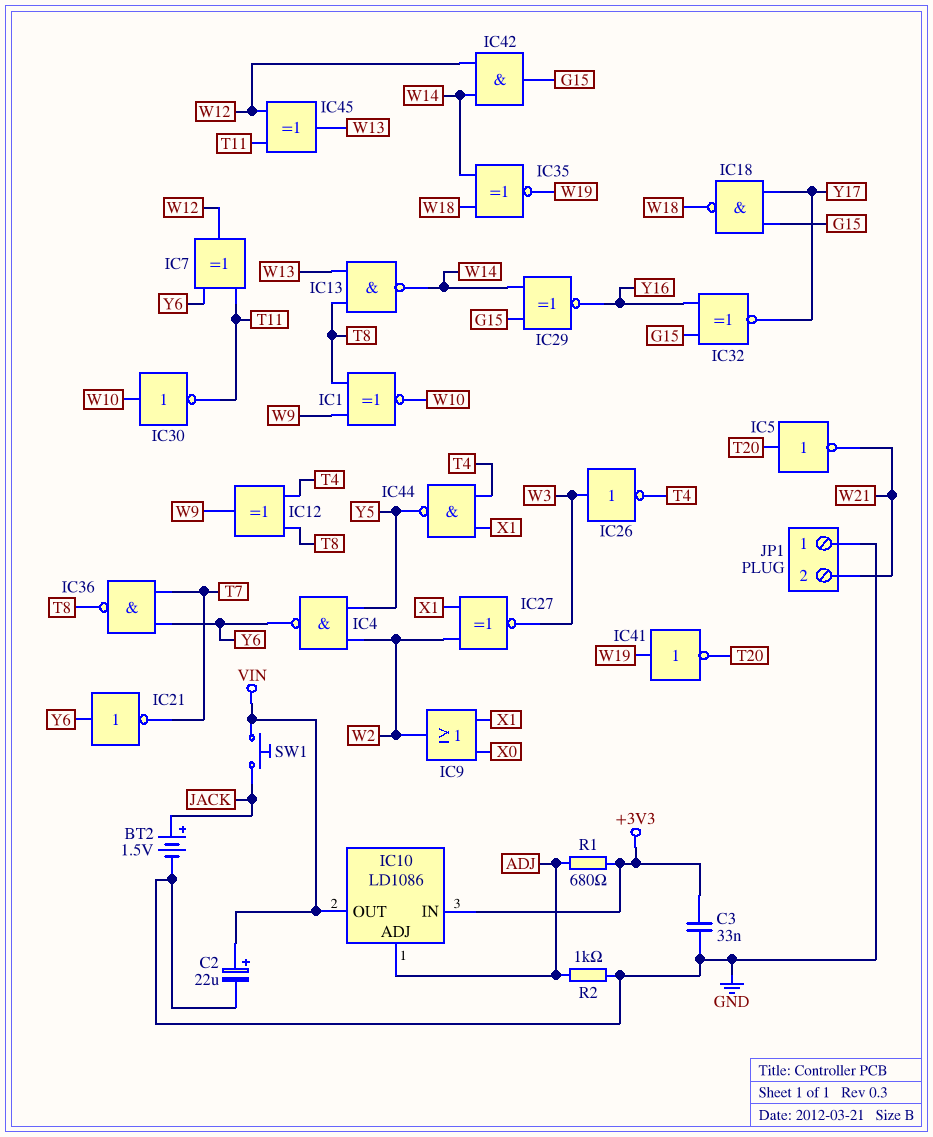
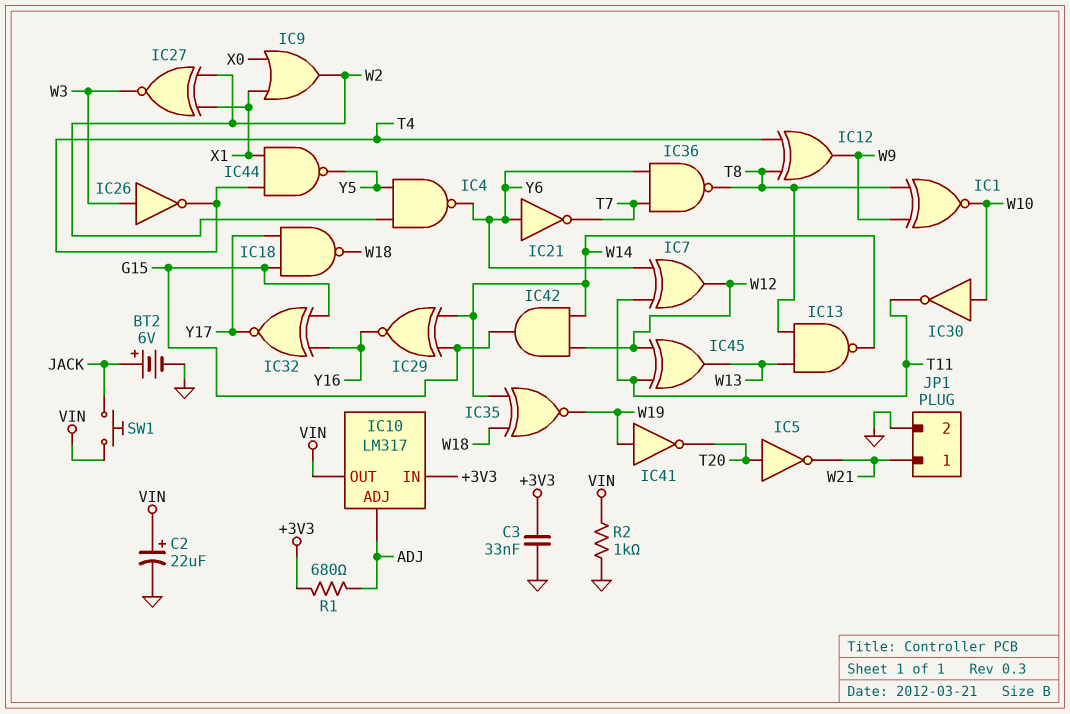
BT2: 1.5V (plus JACK, minus GND) -> 6V (plus JACK, minus GND)
IC10: LD1086 -> LM317
JP1 pin 1: GND -> W21
JP1 pin 2: W21 -> GND
R2: 1k (ADJ, GND) -> 1k (GND, VIN)

